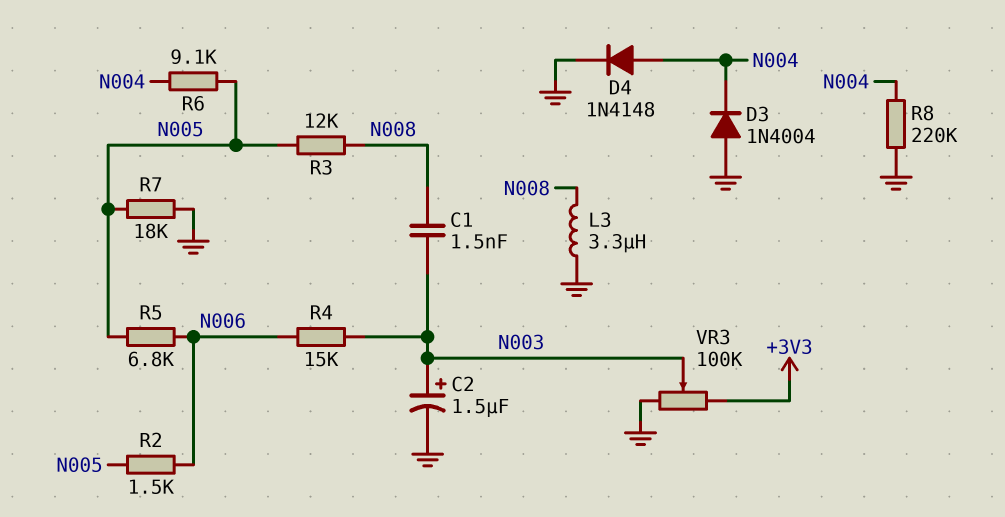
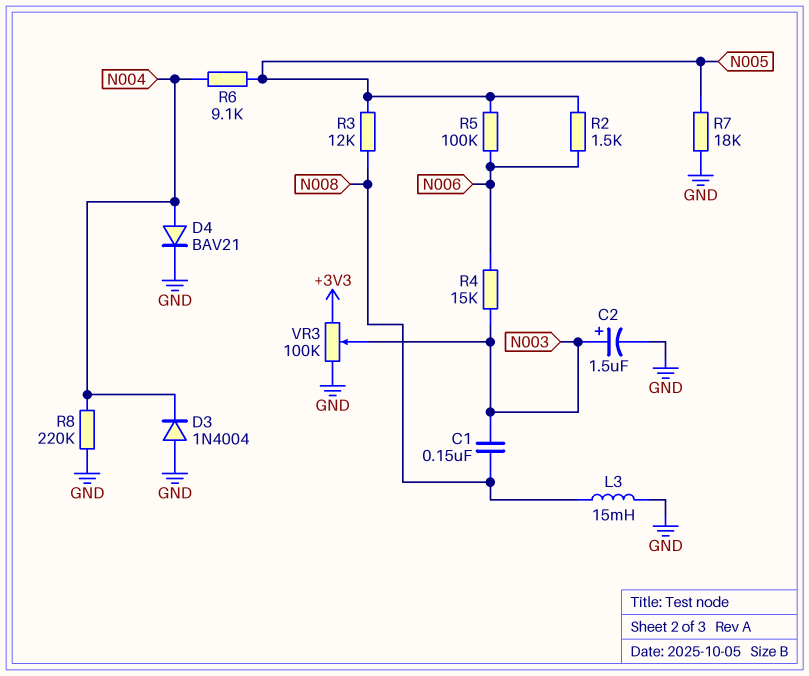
C1: 1.5nF (N003, N008) -> 150nF (N003, N008)
D4: diode 1N4148 (A N004, K GND) -> diode BAV21 (A N004, K GND)
L3: 3.3uH (GND, N008) -> 15mH (GND, N008)
R5: 6.8k (N005, N006) -> 100k (N005, N006)

